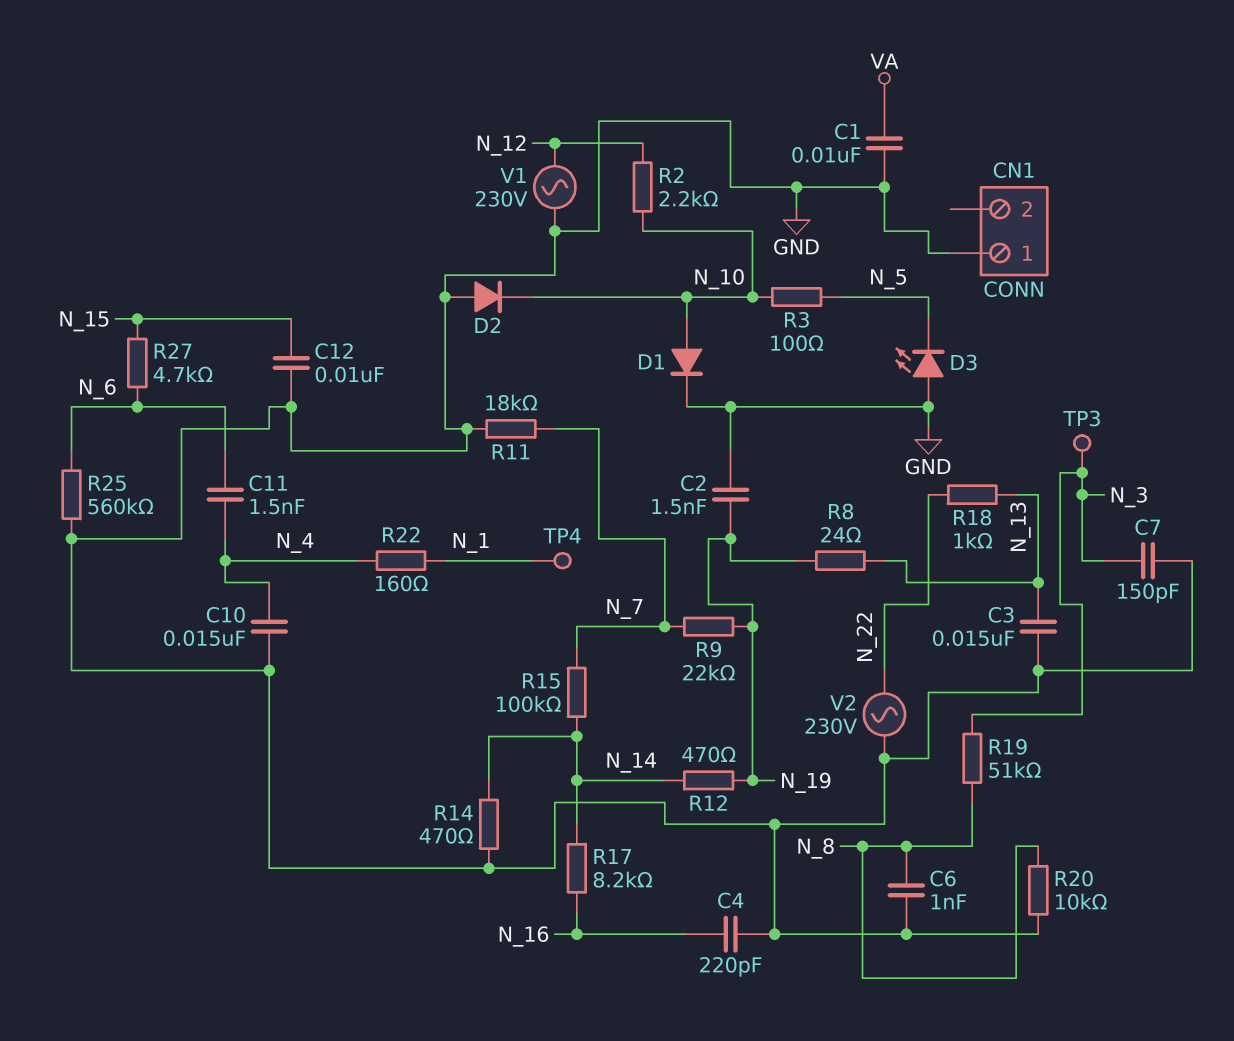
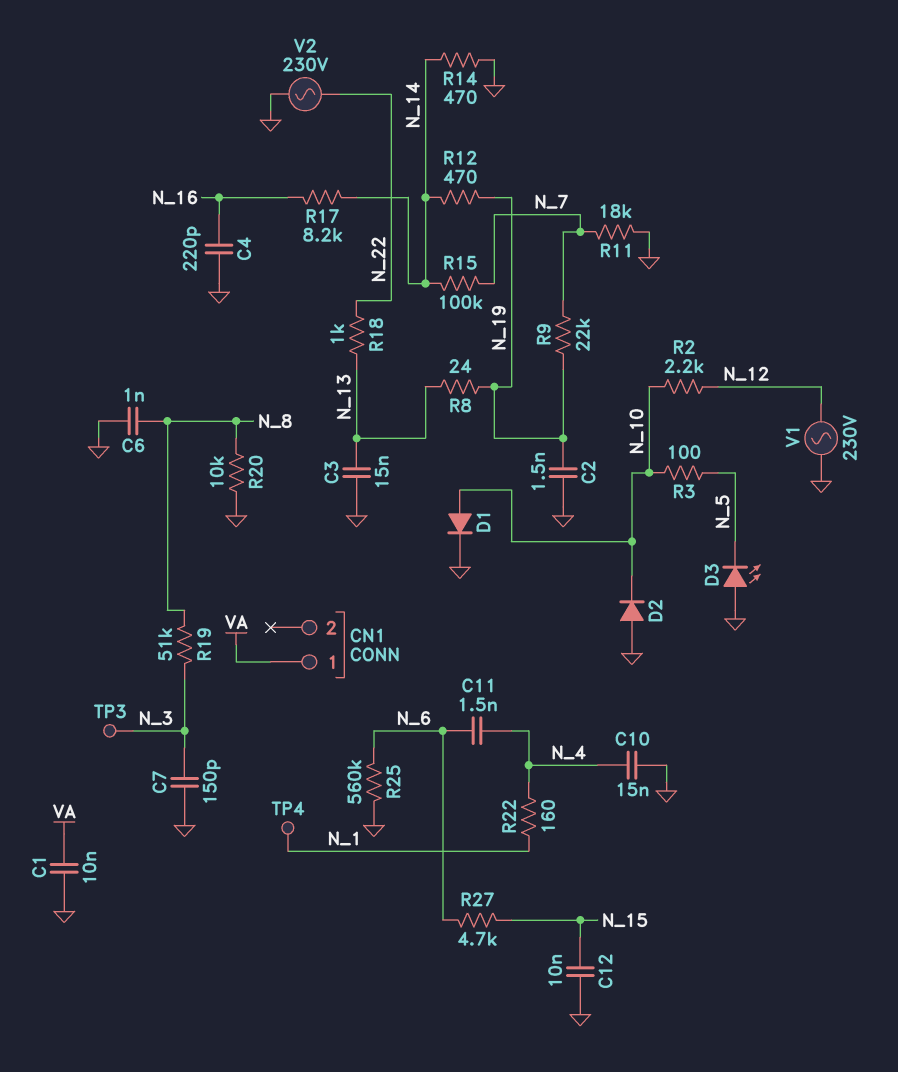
CN1 pin 1: GND -> VA

